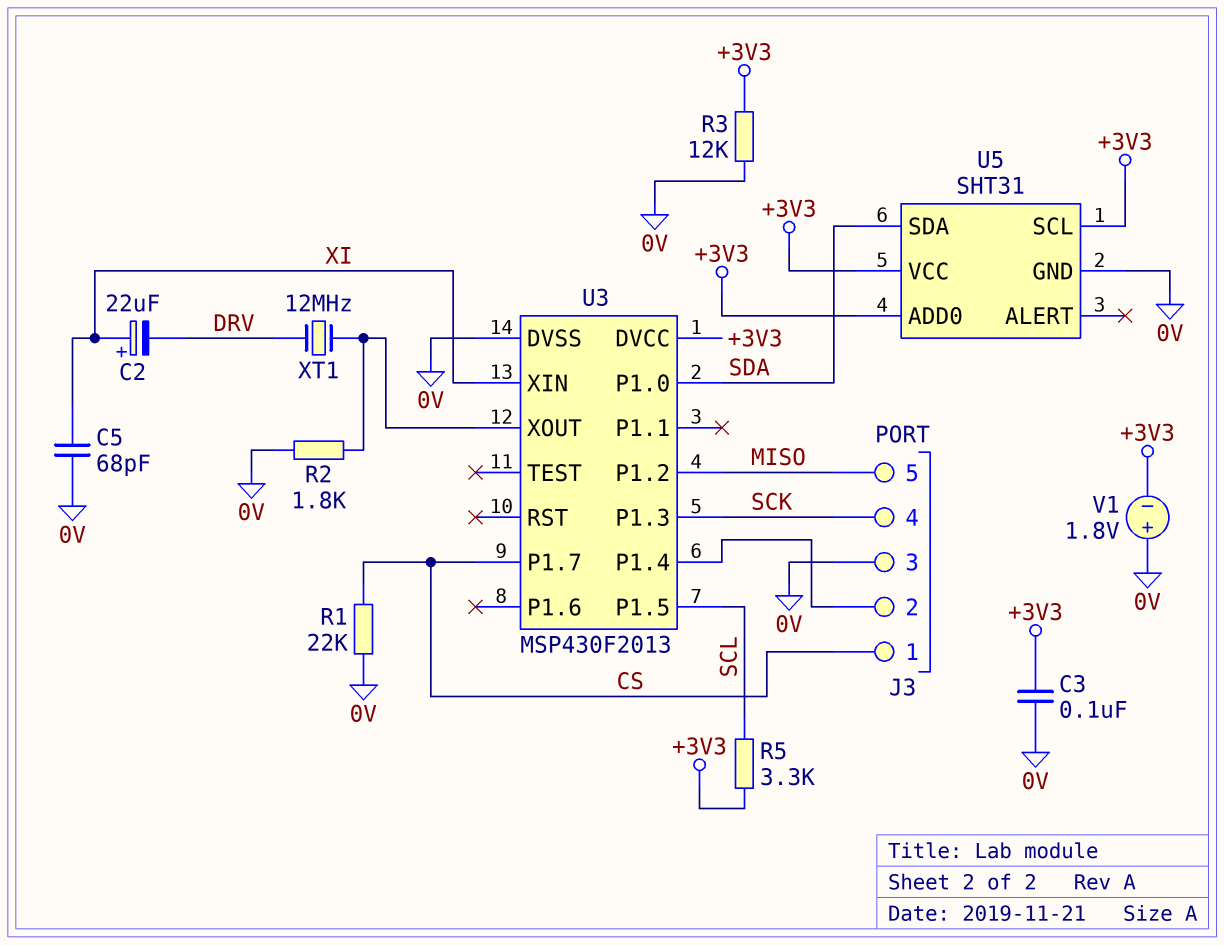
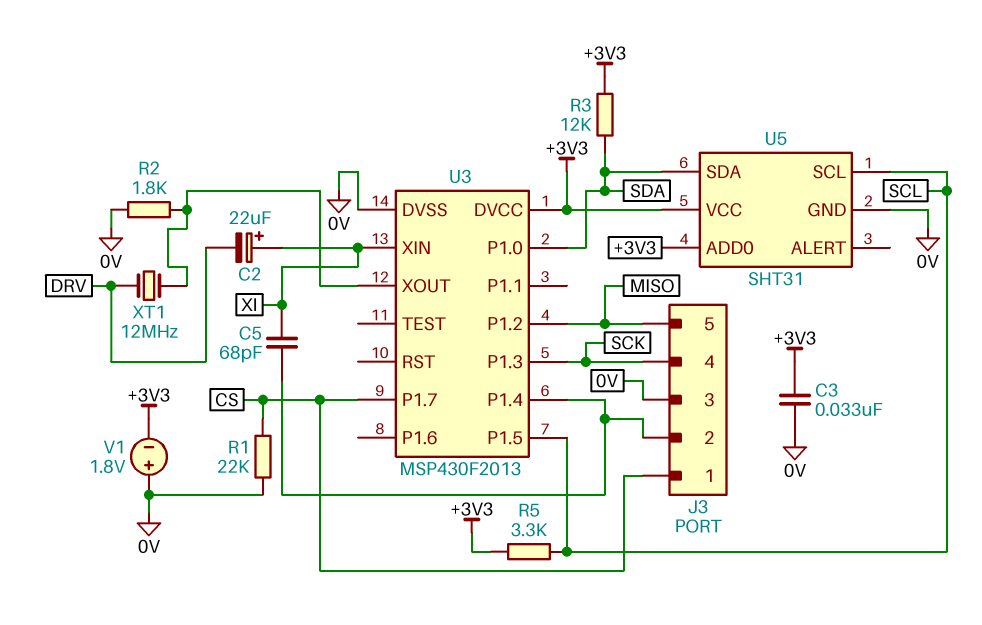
C3: 100nF (+3V3, 0V) -> 33nF (+3V3, 0V)
C5: 68pF (0V, XI) -> 68pF (J3/2, XI)
R3: 12k (+3V3, 0V) -> 12k (+3V3, SDA)
U5 pin SCL: +3V3 -> SCL

